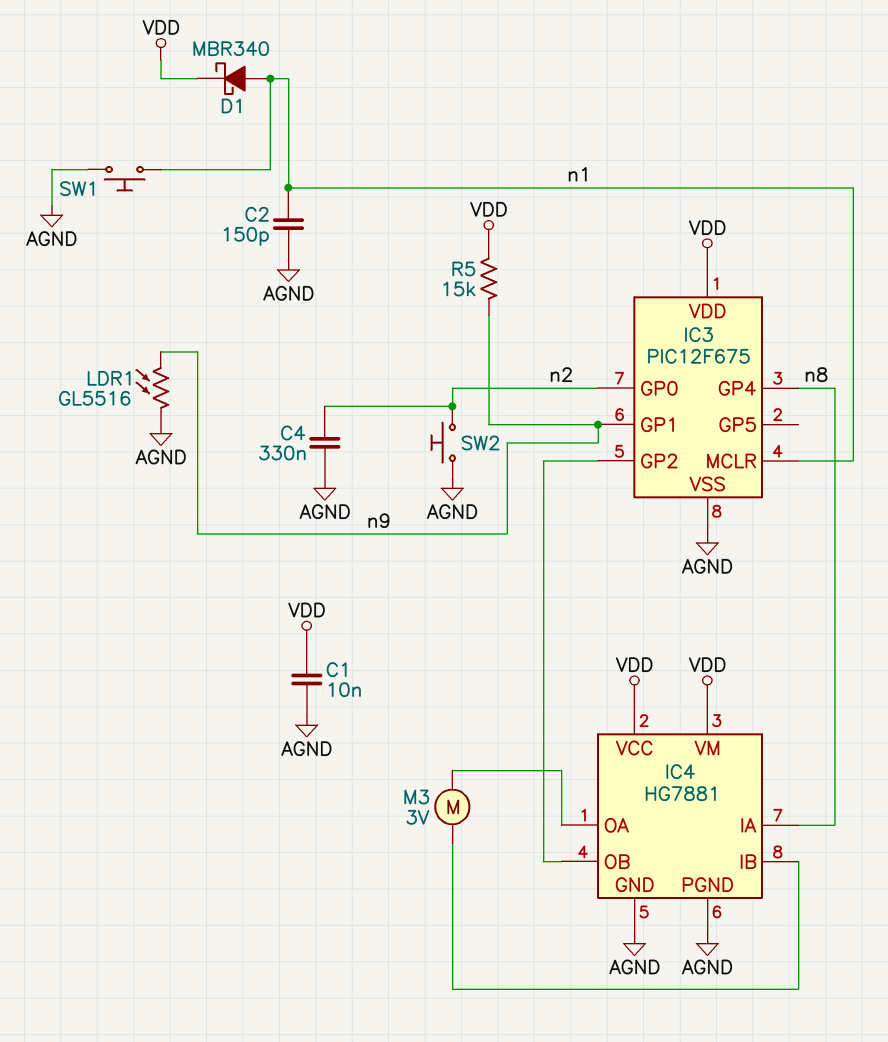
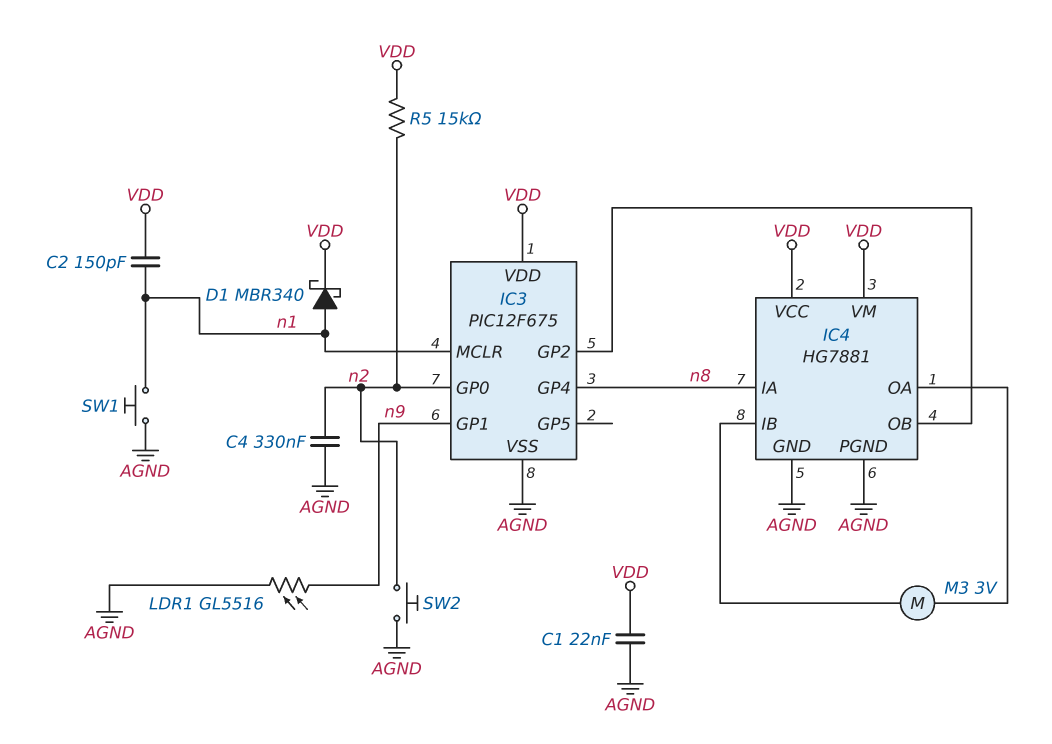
C1: 10nF (AGND, VDD) -> 22nF (AGND, VDD)
C2: 150pF (AGND, n1) -> 150pF (VDD, n1)
R5: 15k (VDD, n9) -> 15k (VDD, n2)

